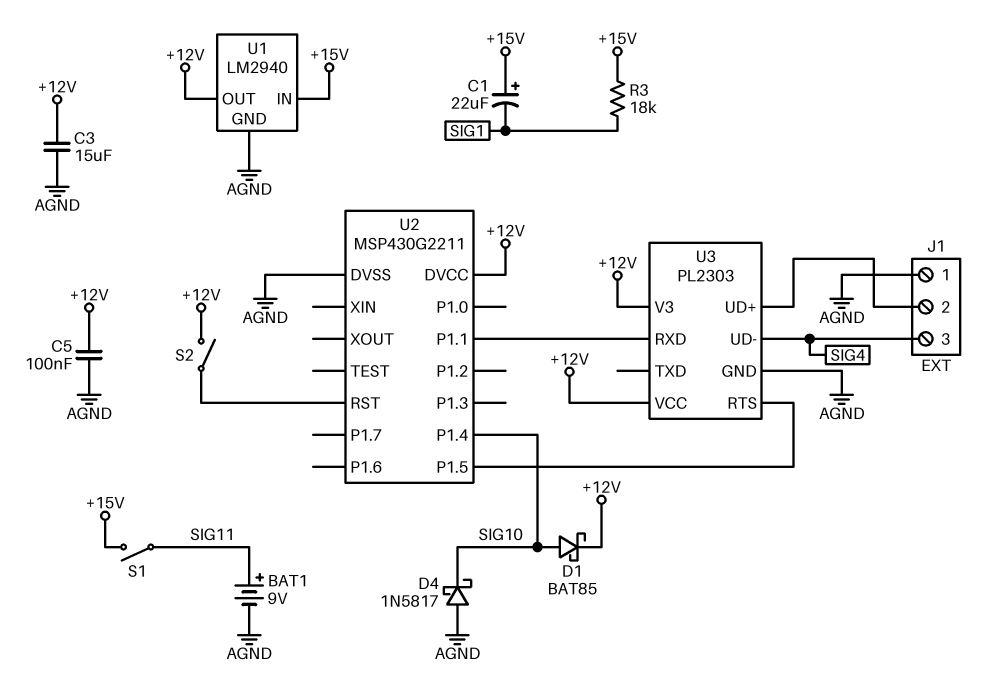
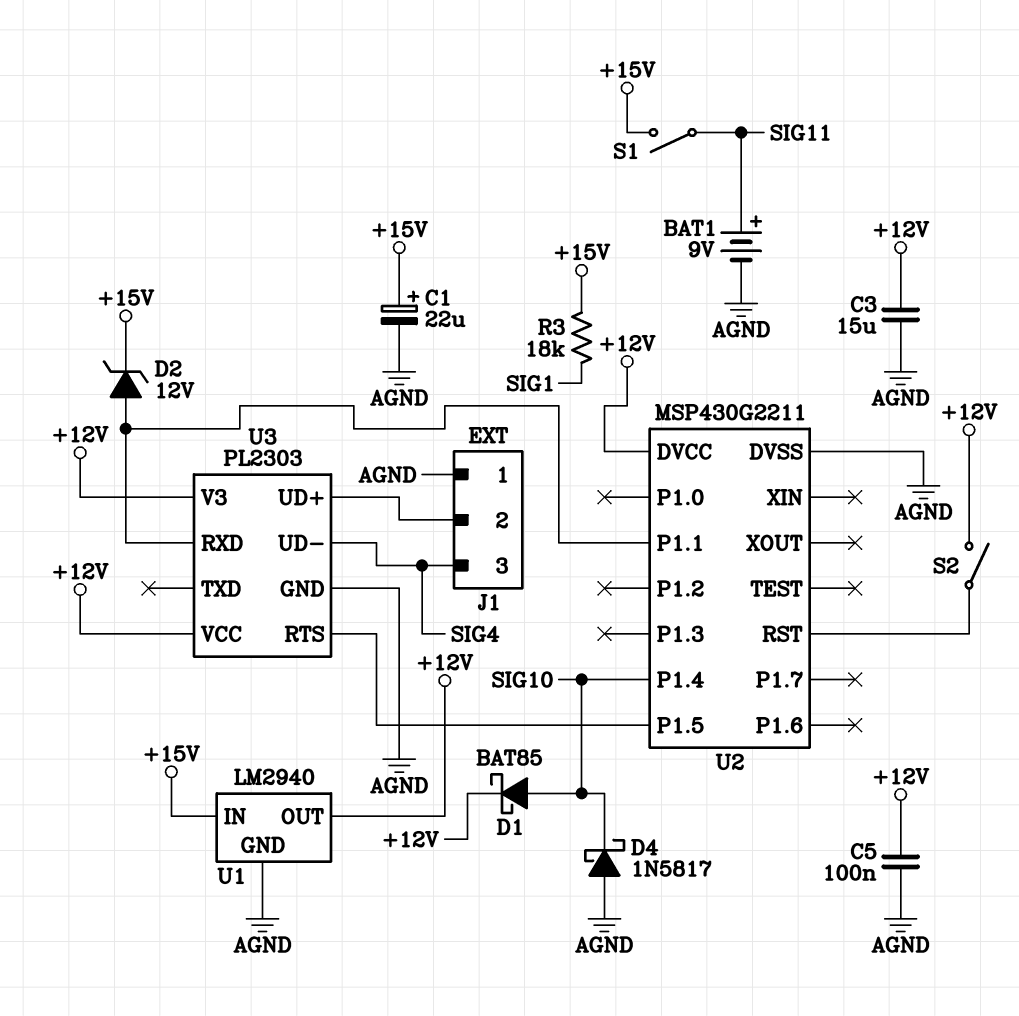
C1: 22uF (plus +15V, minus SIG1) -> 22uF (plus +15V, minus AGND)
D2: none -> zener 12V (A U2/P1.1, K +15V)

